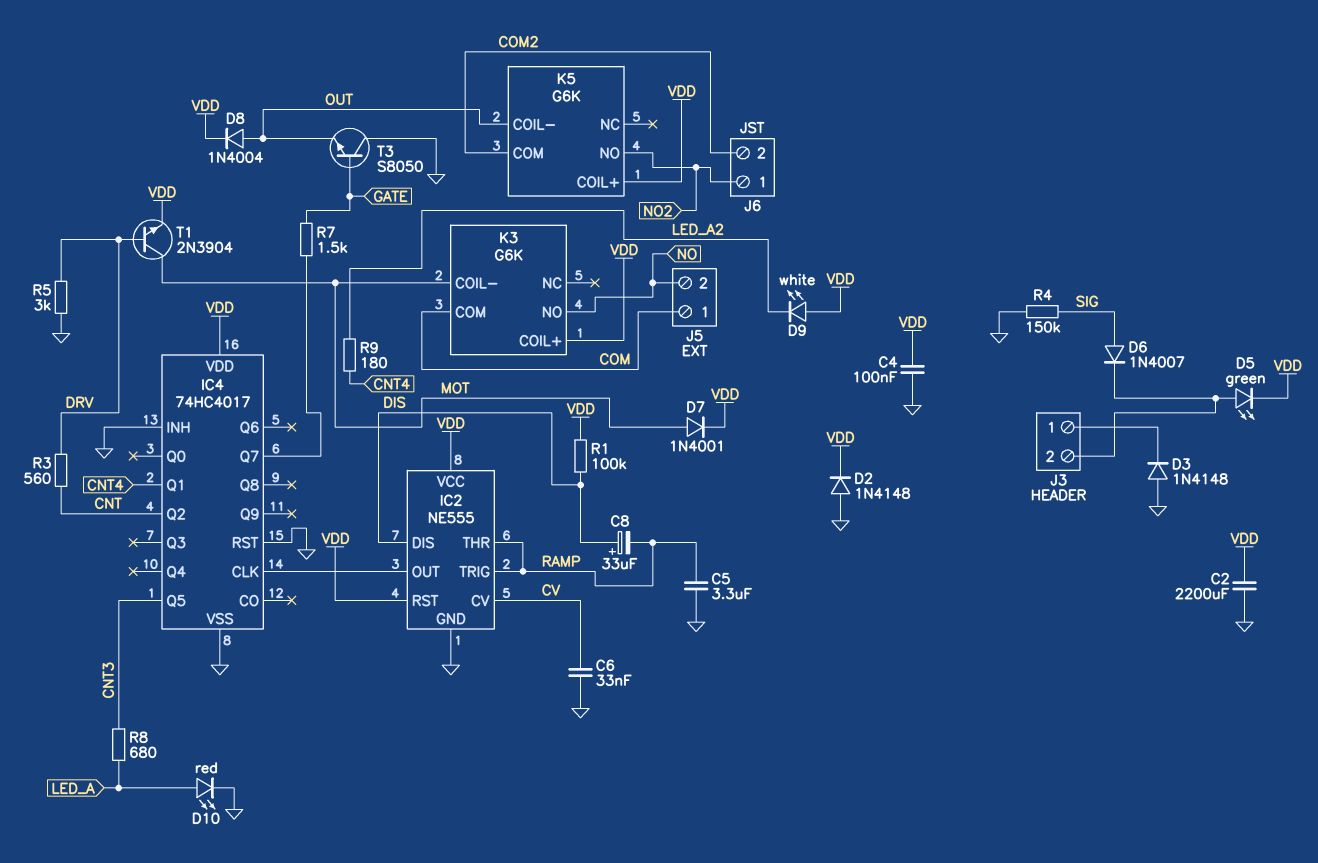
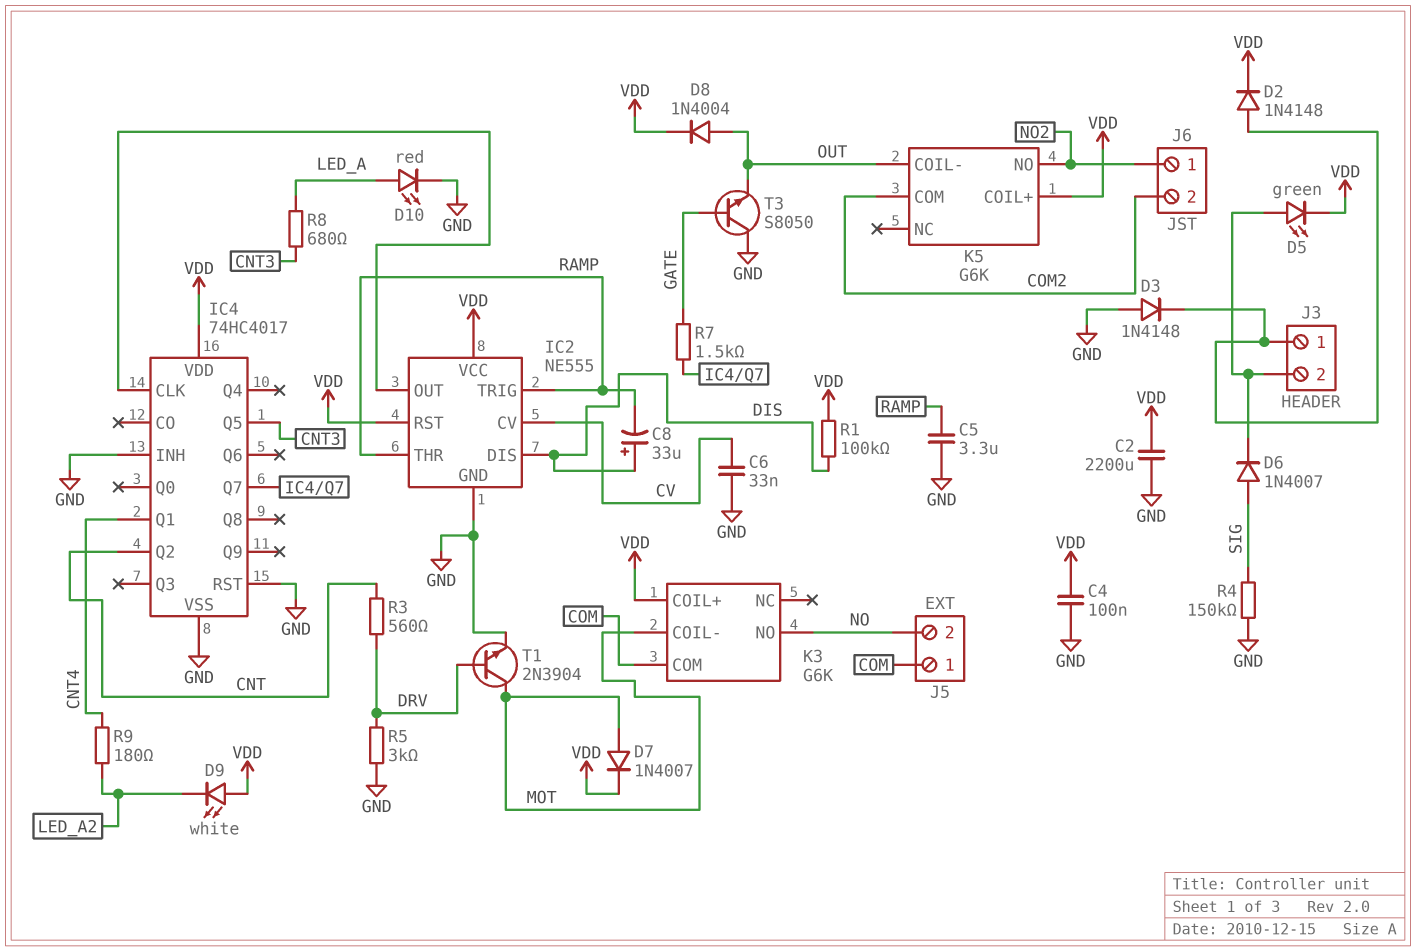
D2: diode 1N4148 (A GND, K VDD) -> diode 1N4148 (A J3/1, K VDD)
D7: diode 1N4001 (A MOT, K VDD) -> diode 1N4007 (A MOT, K VDD)
T1: NPN 2N3904 (B DRV, C MOT, E VDD) -> NPN 2N3904 (B DRV, C MOT, E GND)

